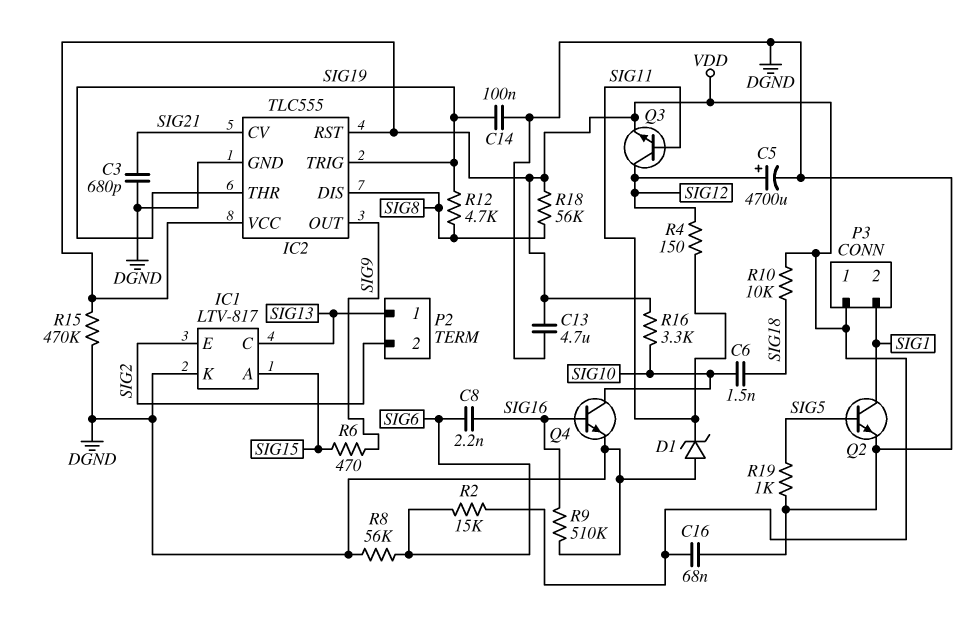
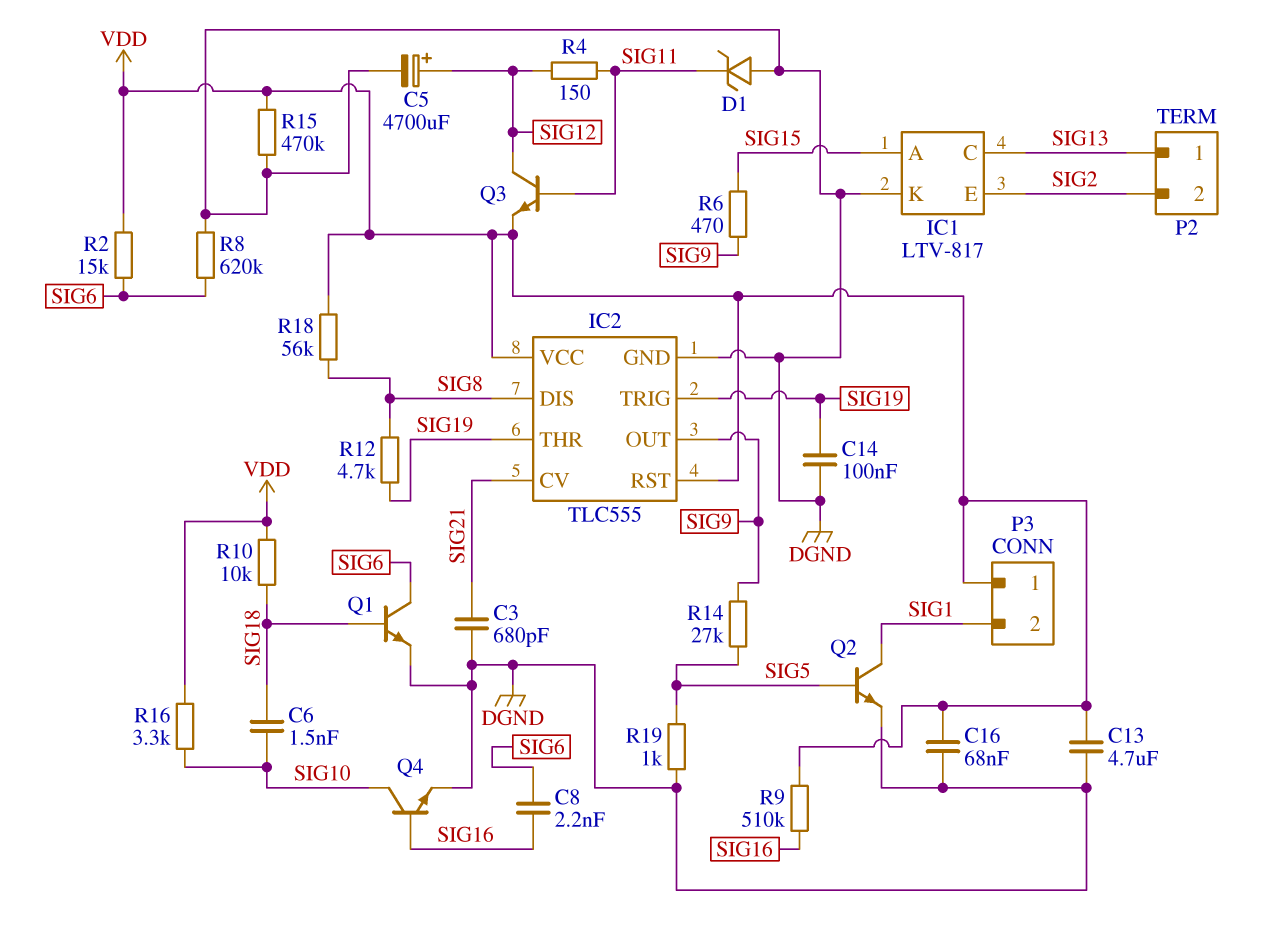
Q1: none -> NPN (B SIG18, C SIG6, E DGND)
R8: 56k (DGND, SIG6) -> 620k (DGND, SIG6)
R9: 510k (DGND, SIG16) -> 510k (SIG16, VDD)
R14: none -> 27k (SIG5, SIG9)

